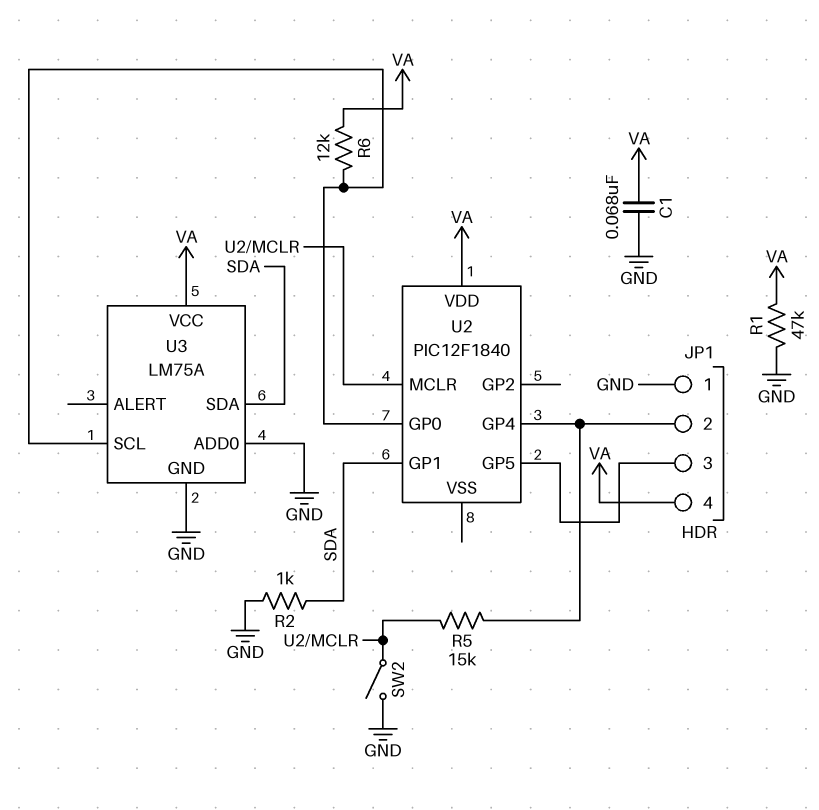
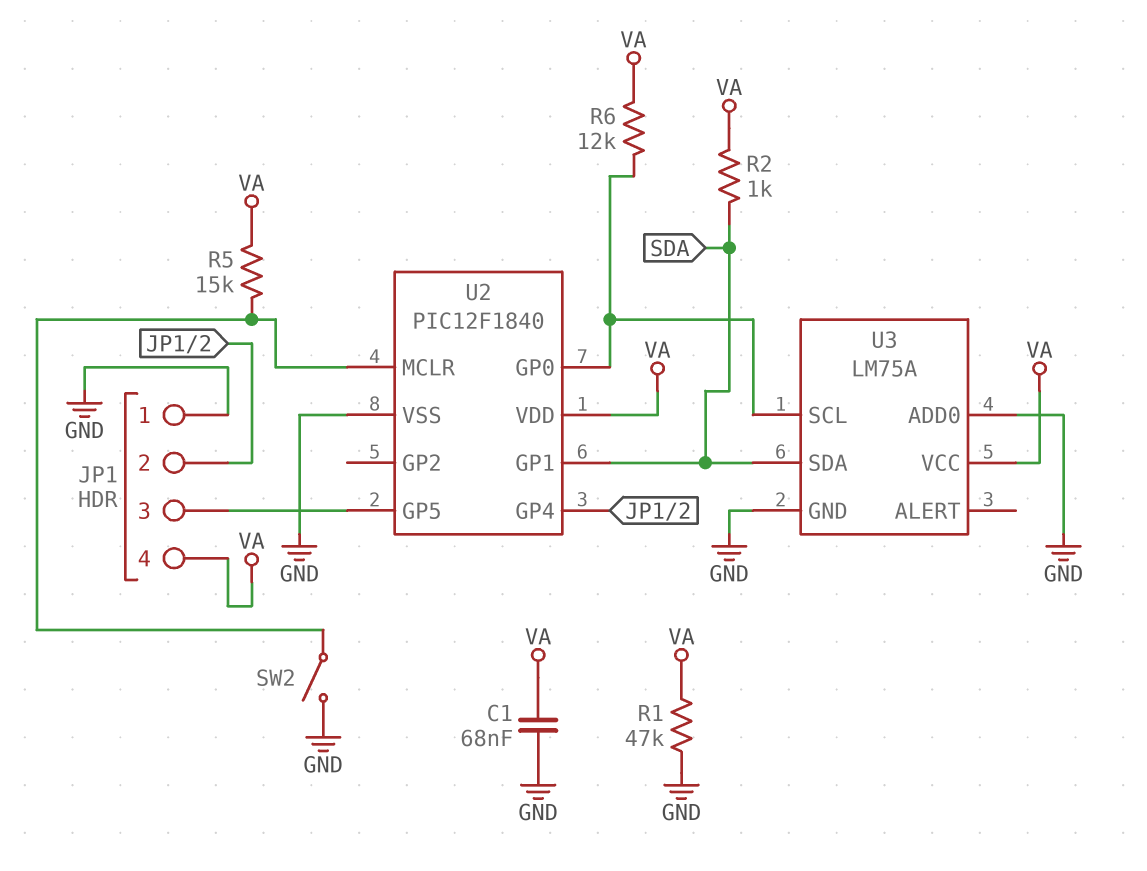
R2: 1k (GND, SDA) -> 1k (SDA, VA)
R5: 15k (JP1/2, U2/MCLR) -> 15k (U2/MCLR, VA)
U2 pin VSS: none -> GND

